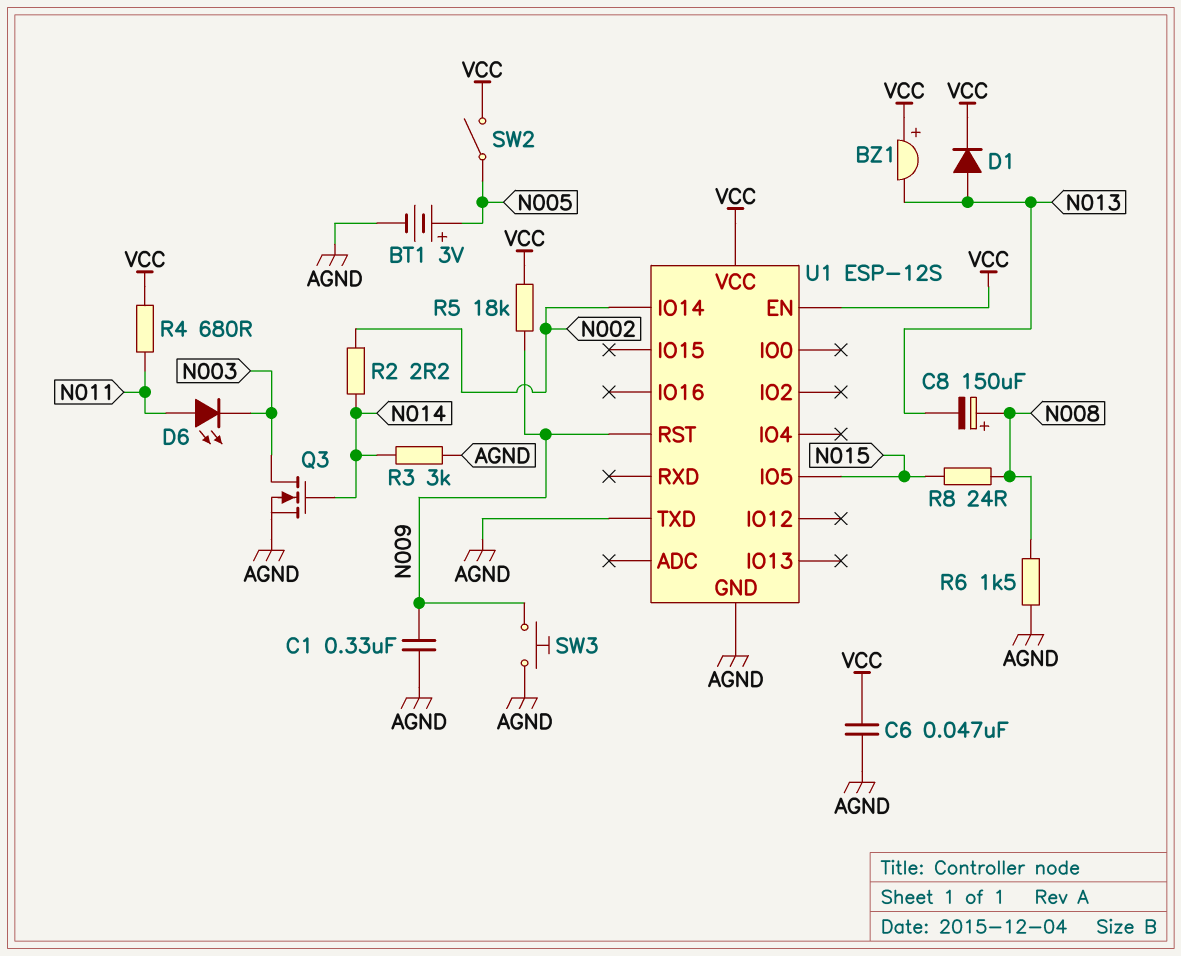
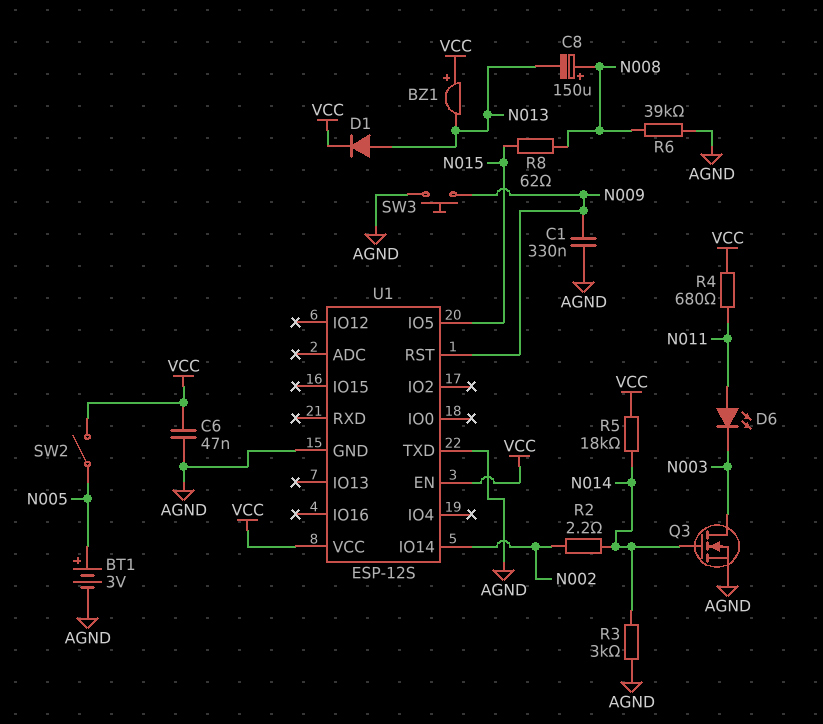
R5: 18k (N009, VCC) -> 18k (N014, VCC)
R6: 1.5k (AGND, N008) -> 39k (AGND, N008)
R8: 24 (N008, N015) -> 62 (N008, N015)

